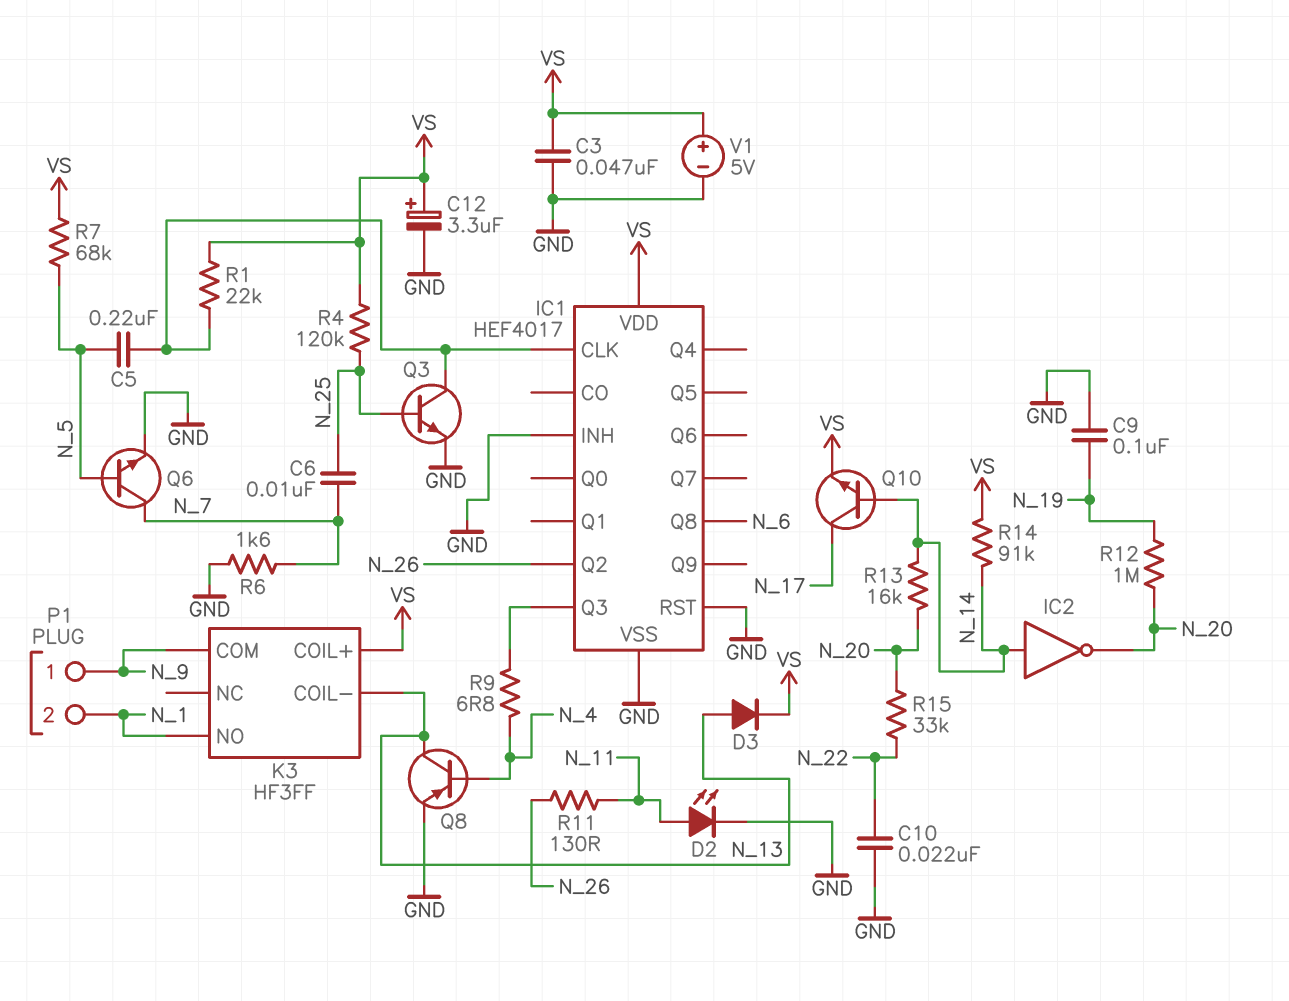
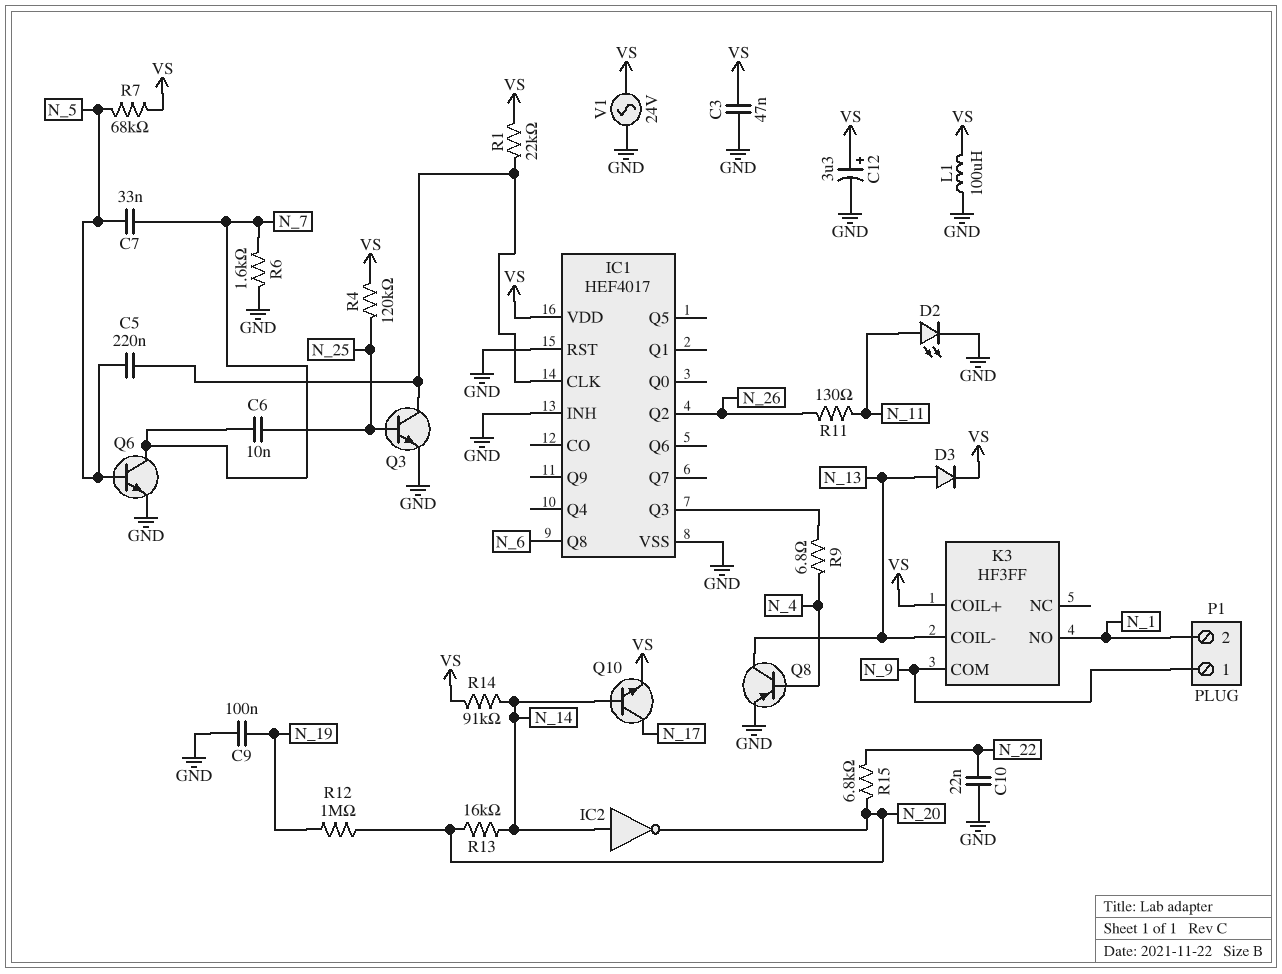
C7: none -> 33nF (N_5, N_7)
L1: none -> 100uH (GND, VS)
R15: 33k (N_20, N_22) -> 6.8k (N_20, N_22)
V1: 5V (plus VS, minus GND) -> AC 24V (GND, VS)

